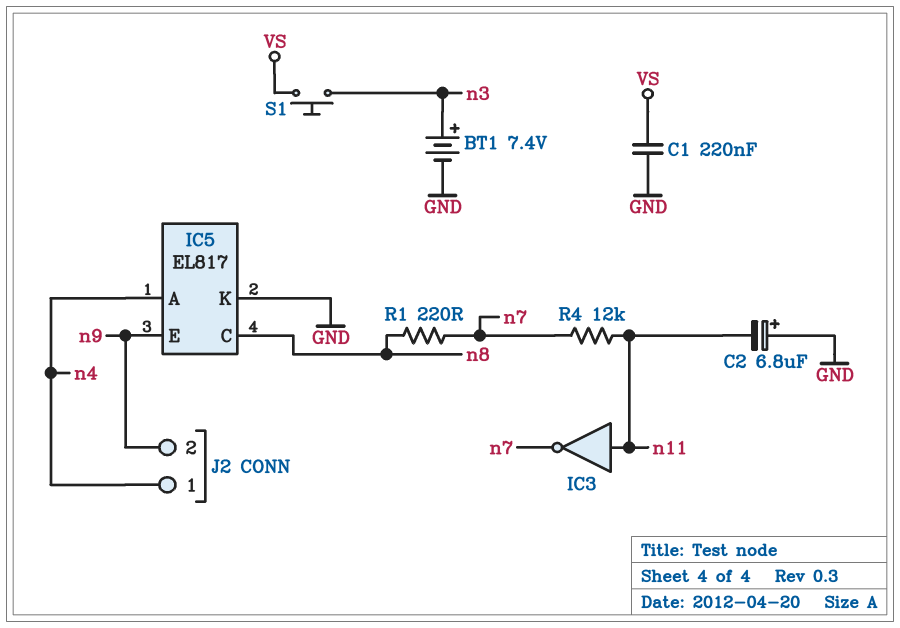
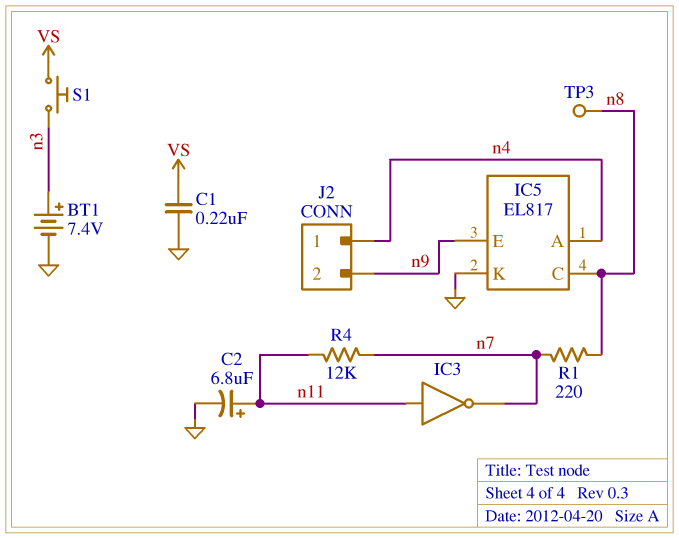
C2: 6.8uF (plus GND, minus n11) -> 6.8uF (plus n11, minus GND)
TP3: none -> test point (n8)

